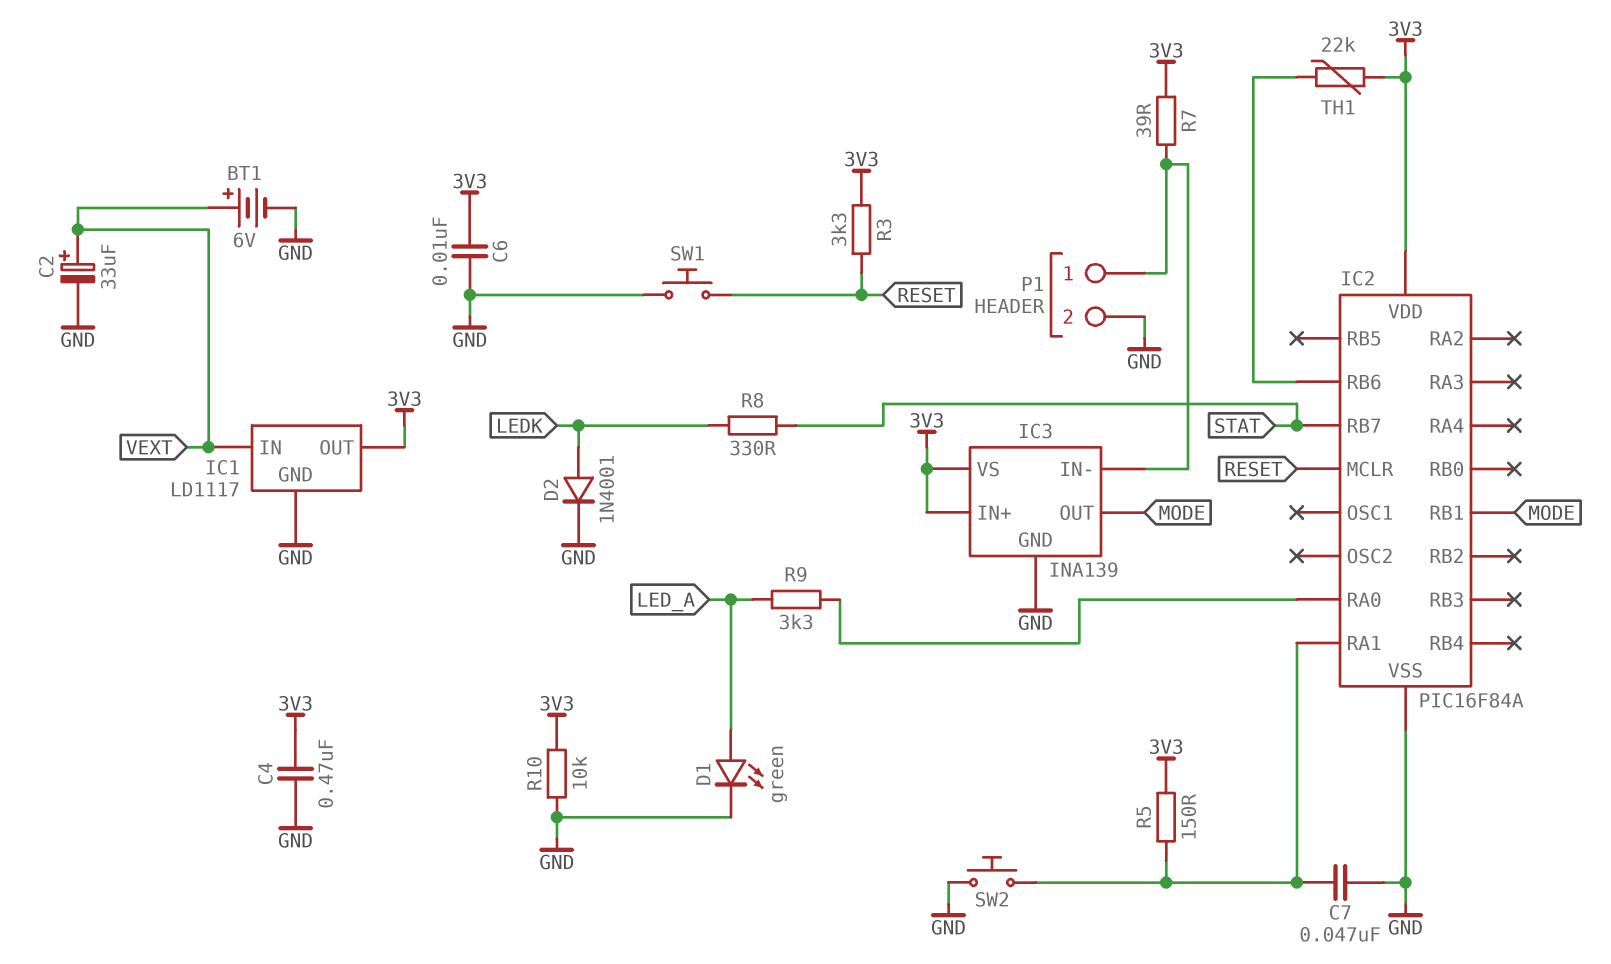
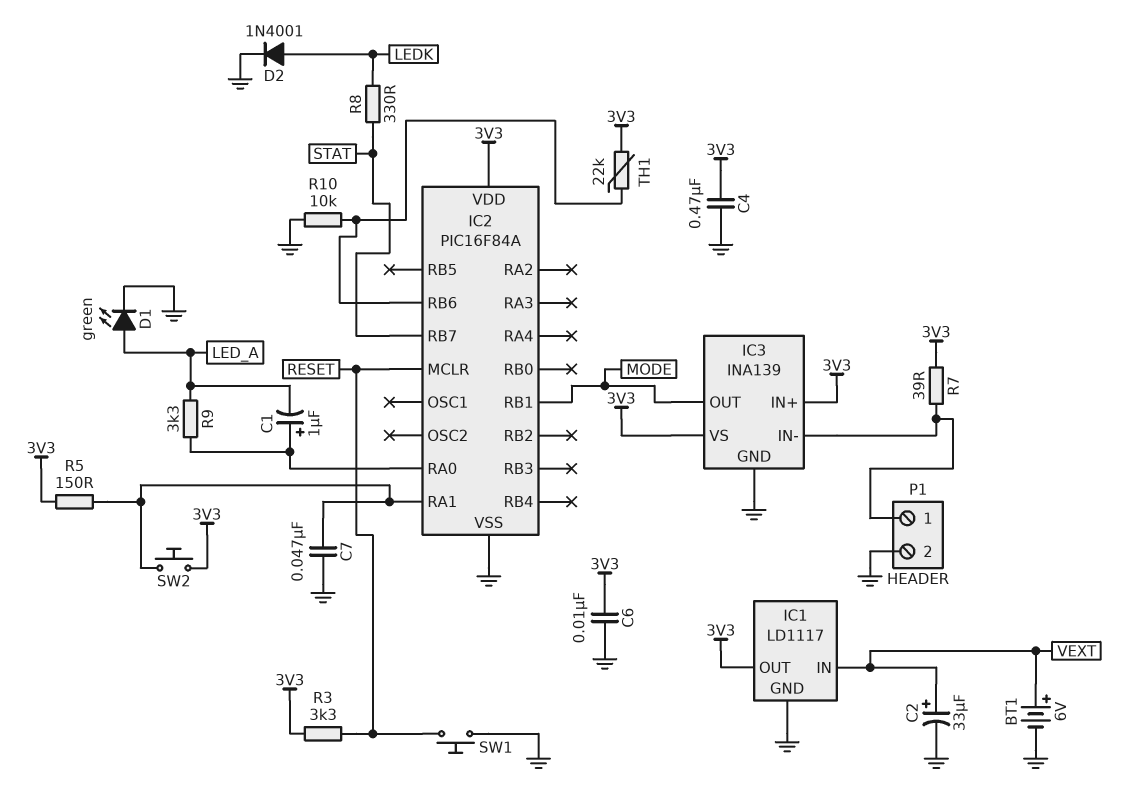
C1: none -> 1uF (plus IC2/RA0, minus LED_A)
R10: 10k (3V3, GND) -> 10k (GND, IC2/RB6)
SW2: button (GND, IC2/RA1) -> button (3V3, IC2/RA1)

